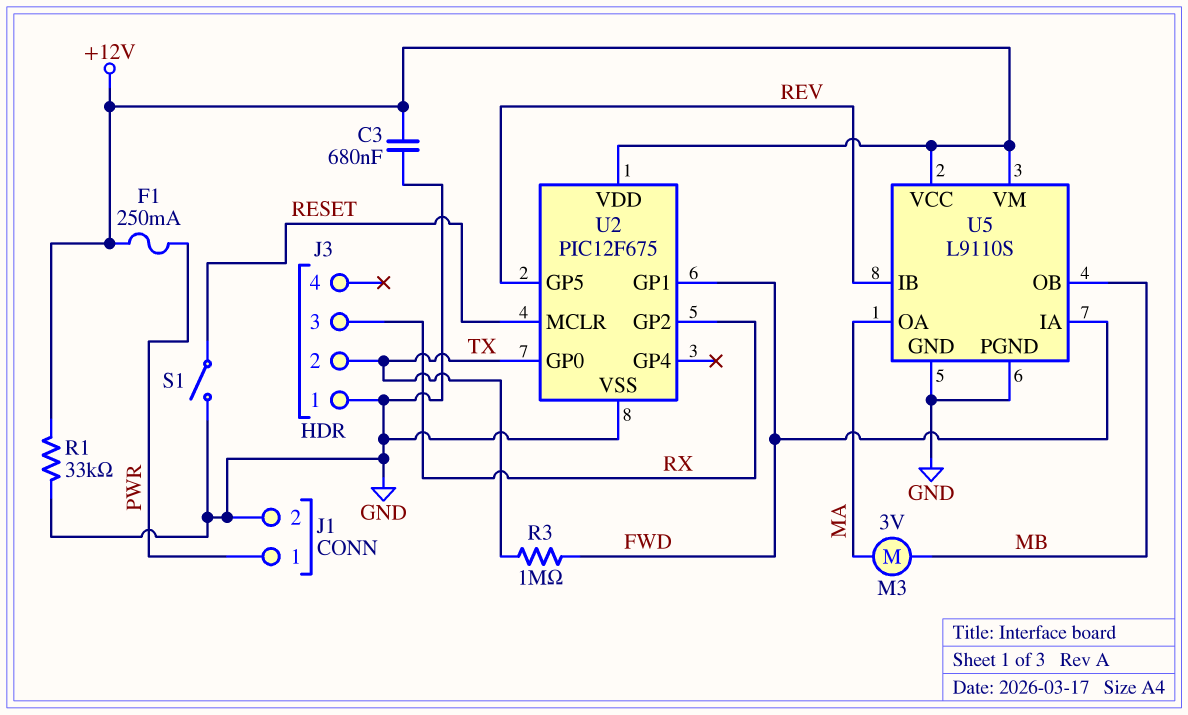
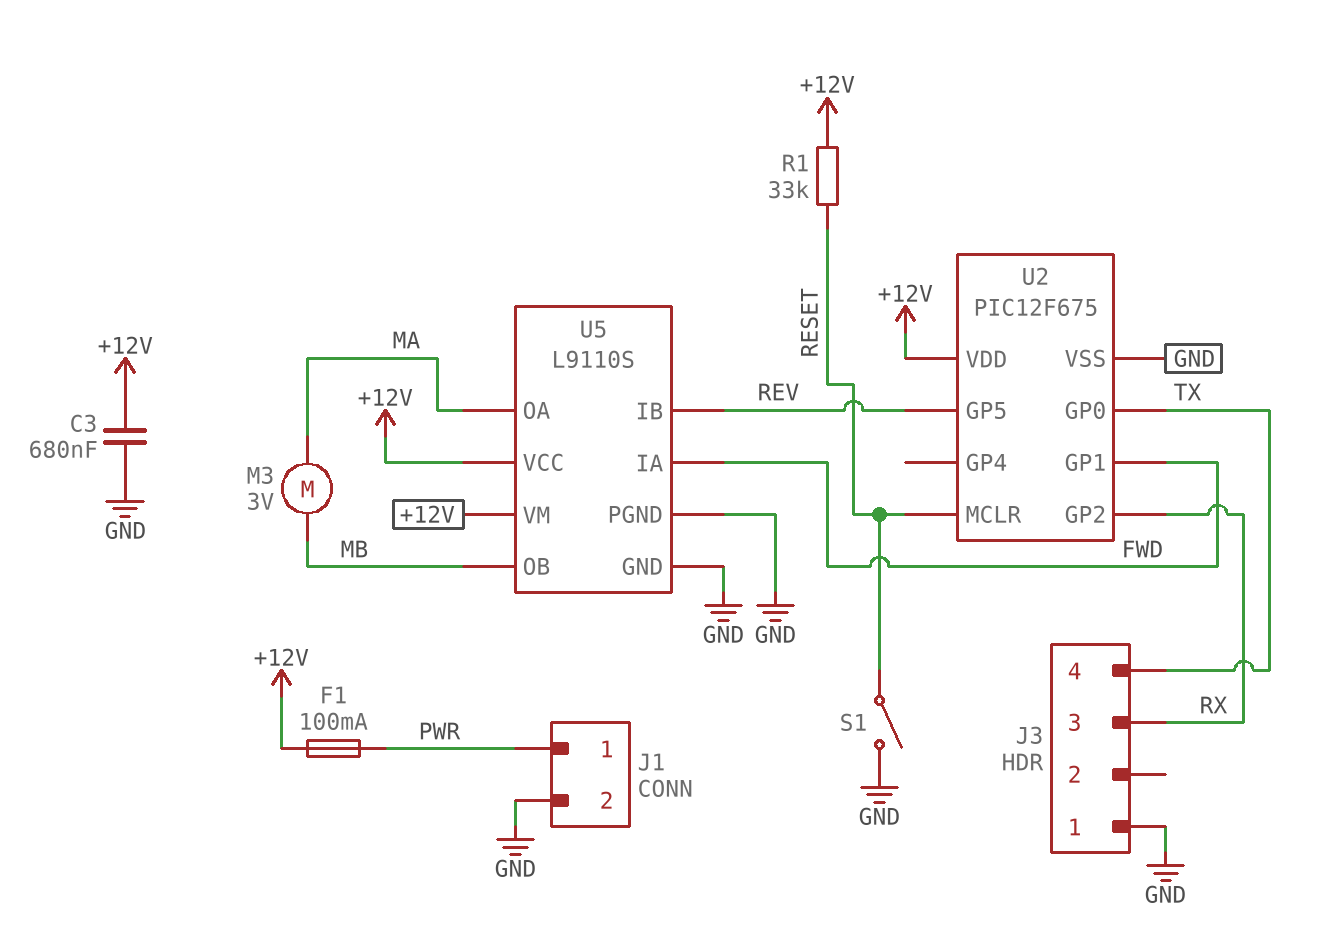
F1: 250mA (+12V, PWR) -> 100mA (+12V, PWR)
J3 pin 2: TX -> none
J3 pin 4: none -> TX
R1: 33k (+12V, GND) -> 33k (+12V, RESET)
R3: 1M (FWD, TX) -> none

